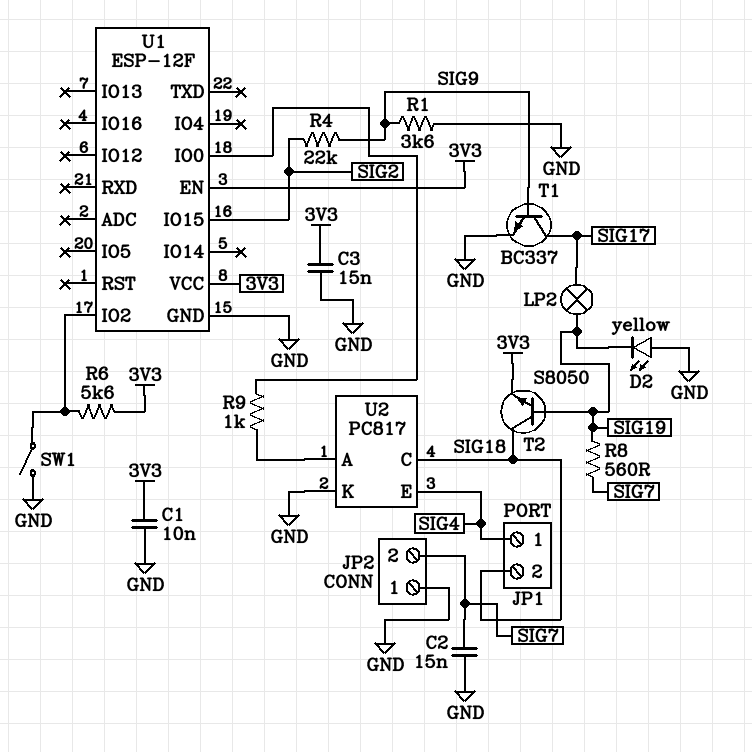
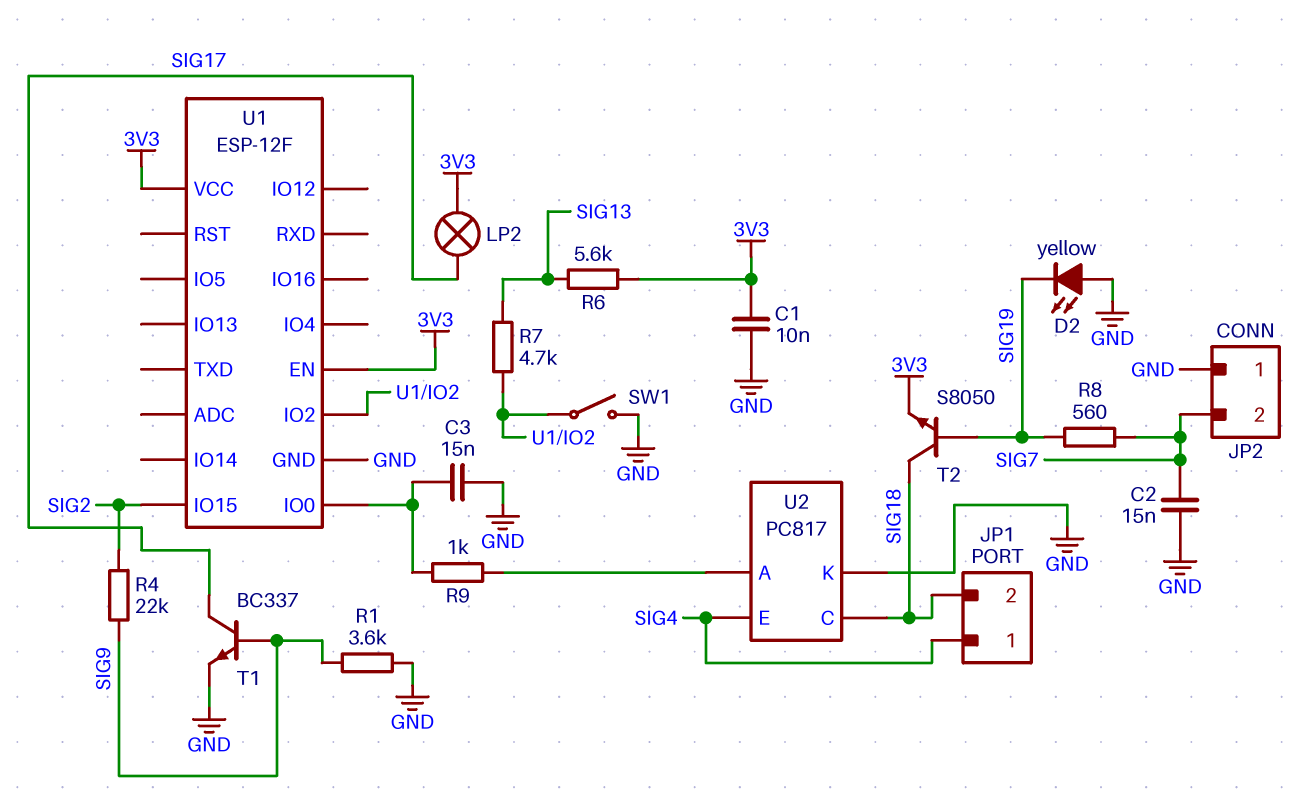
C3: 15nF (3V3, GND) -> 15nF (GND, U1/IO0)
LP2: lamp (SIG17, SIG19) -> lamp (3V3, SIG17)
R6: 5.6k (3V3, U1/IO2) -> 5.6k (3V3, SIG13)
R7: none -> 4.7k (SIG13, U1/IO2)

